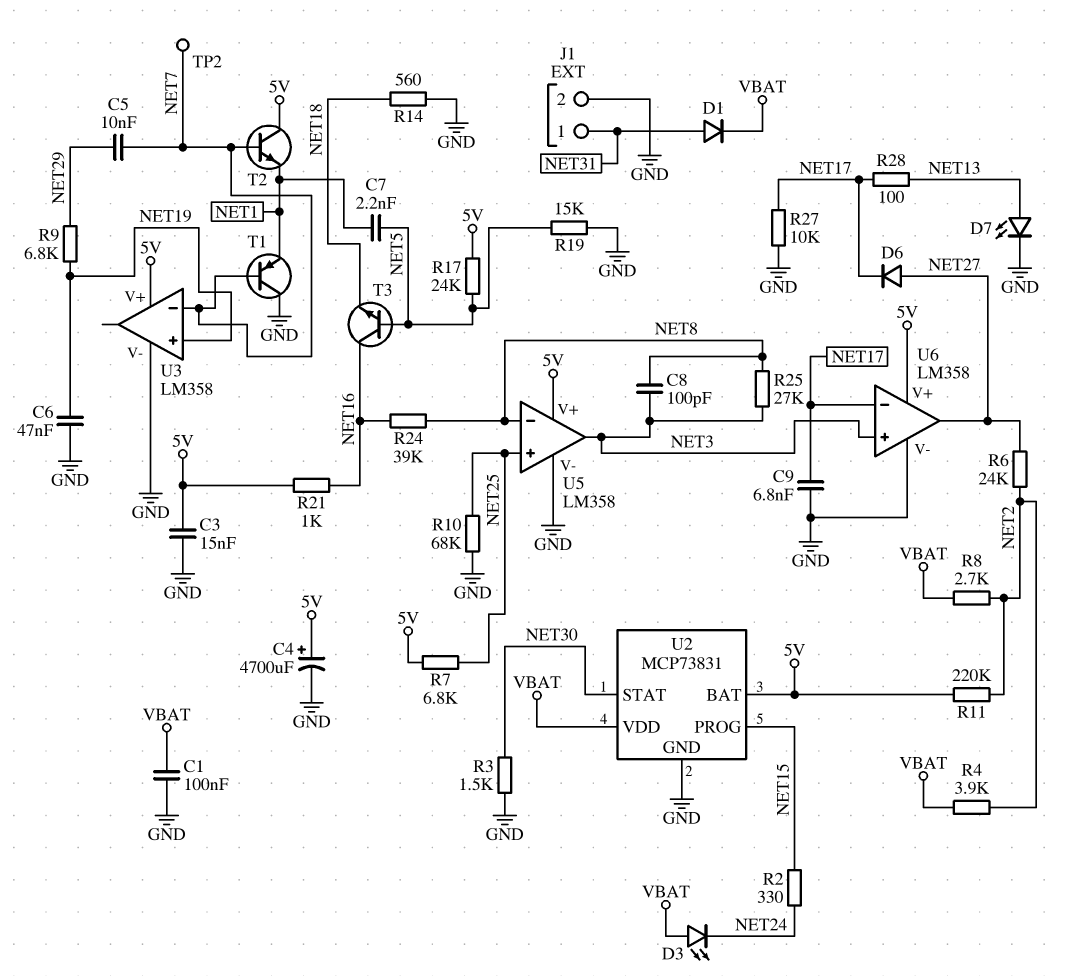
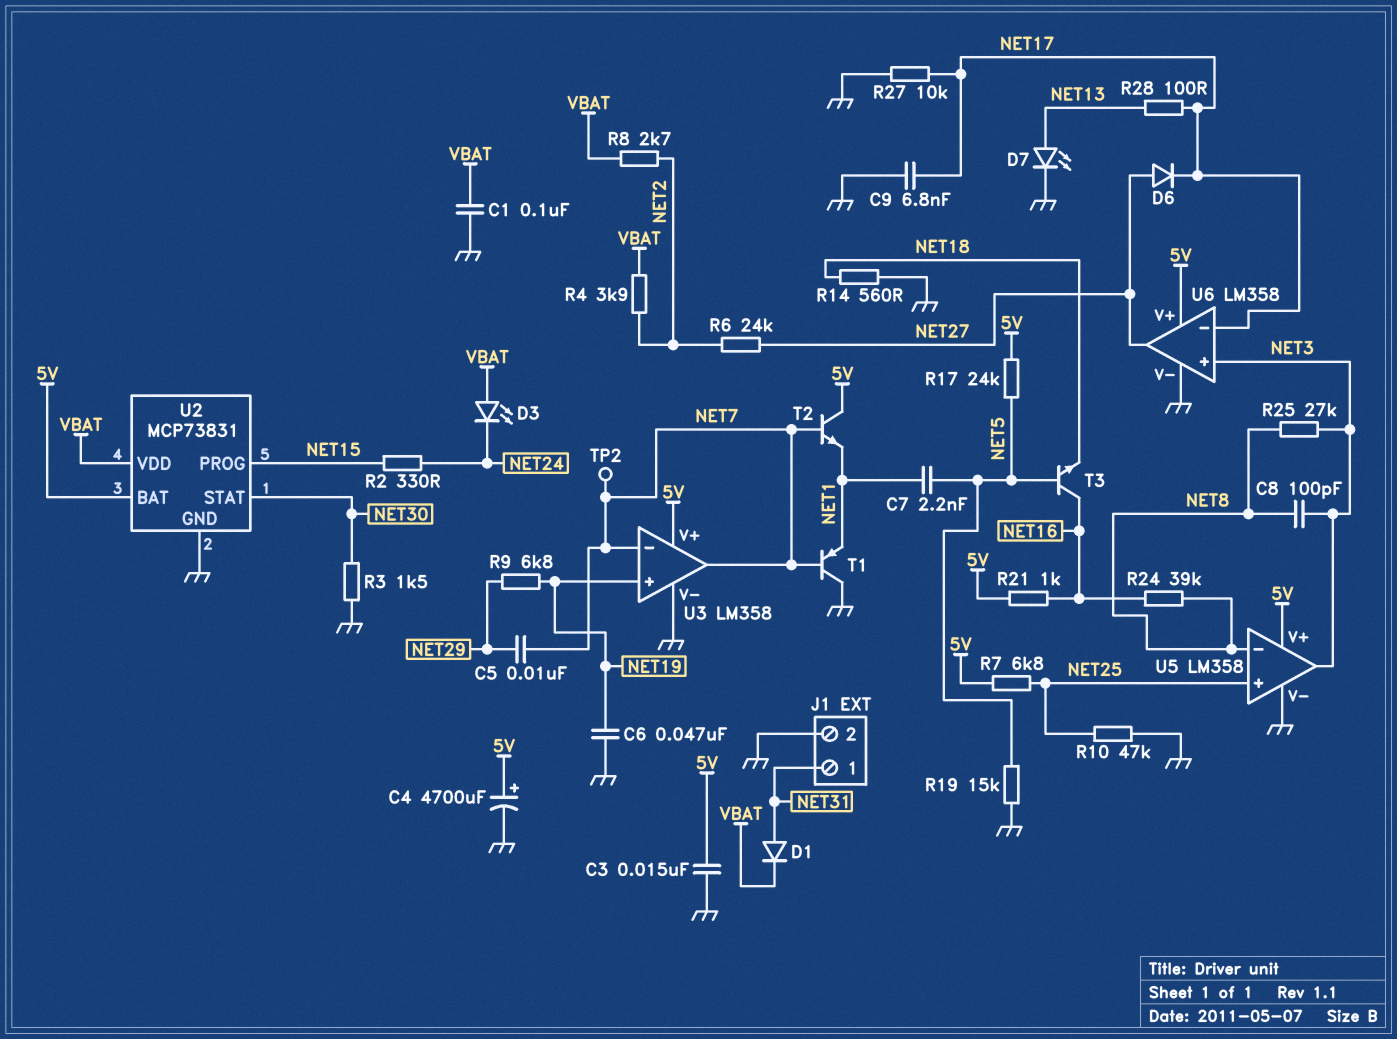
R10: 68k (GND, NET25) -> 47k (GND, NET25)
R11: 220k (5V, NET2) -> none
U3 pin out: none -> NET7

